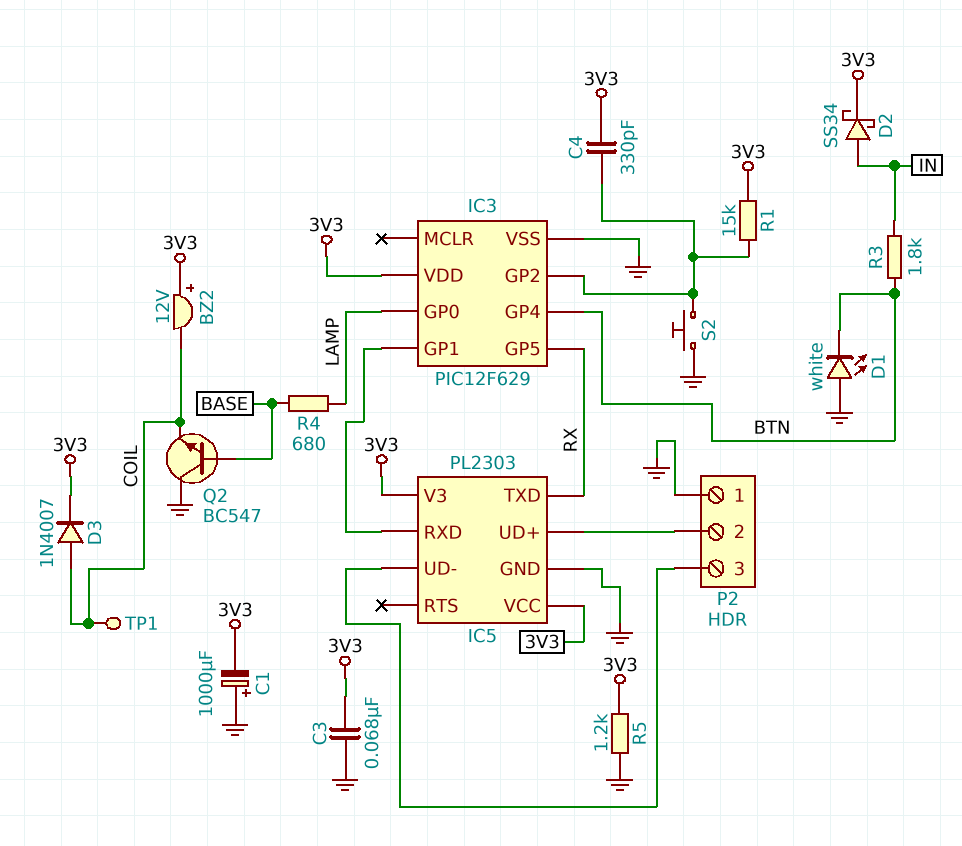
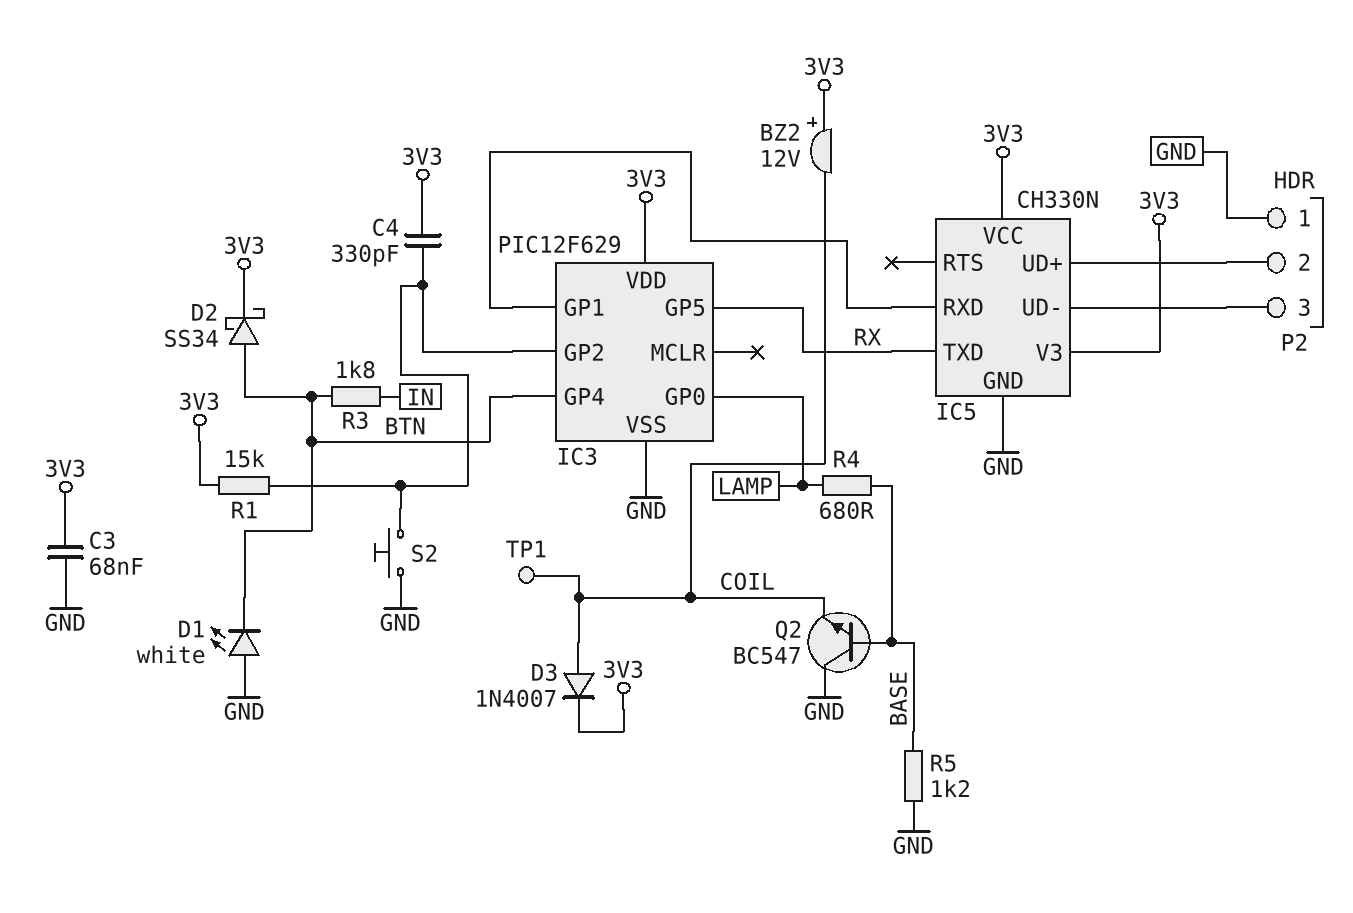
C1: 1000uF (plus GND, minus 3V3) -> none
D2: schottky SS34 (A IN, K 3V3) -> schottky SS34 (A BTN, K 3V3)
IC5: PL2303 -> CH330N
R5: 1.2k (3V3, GND) -> 1.2k (BASE, GND)

